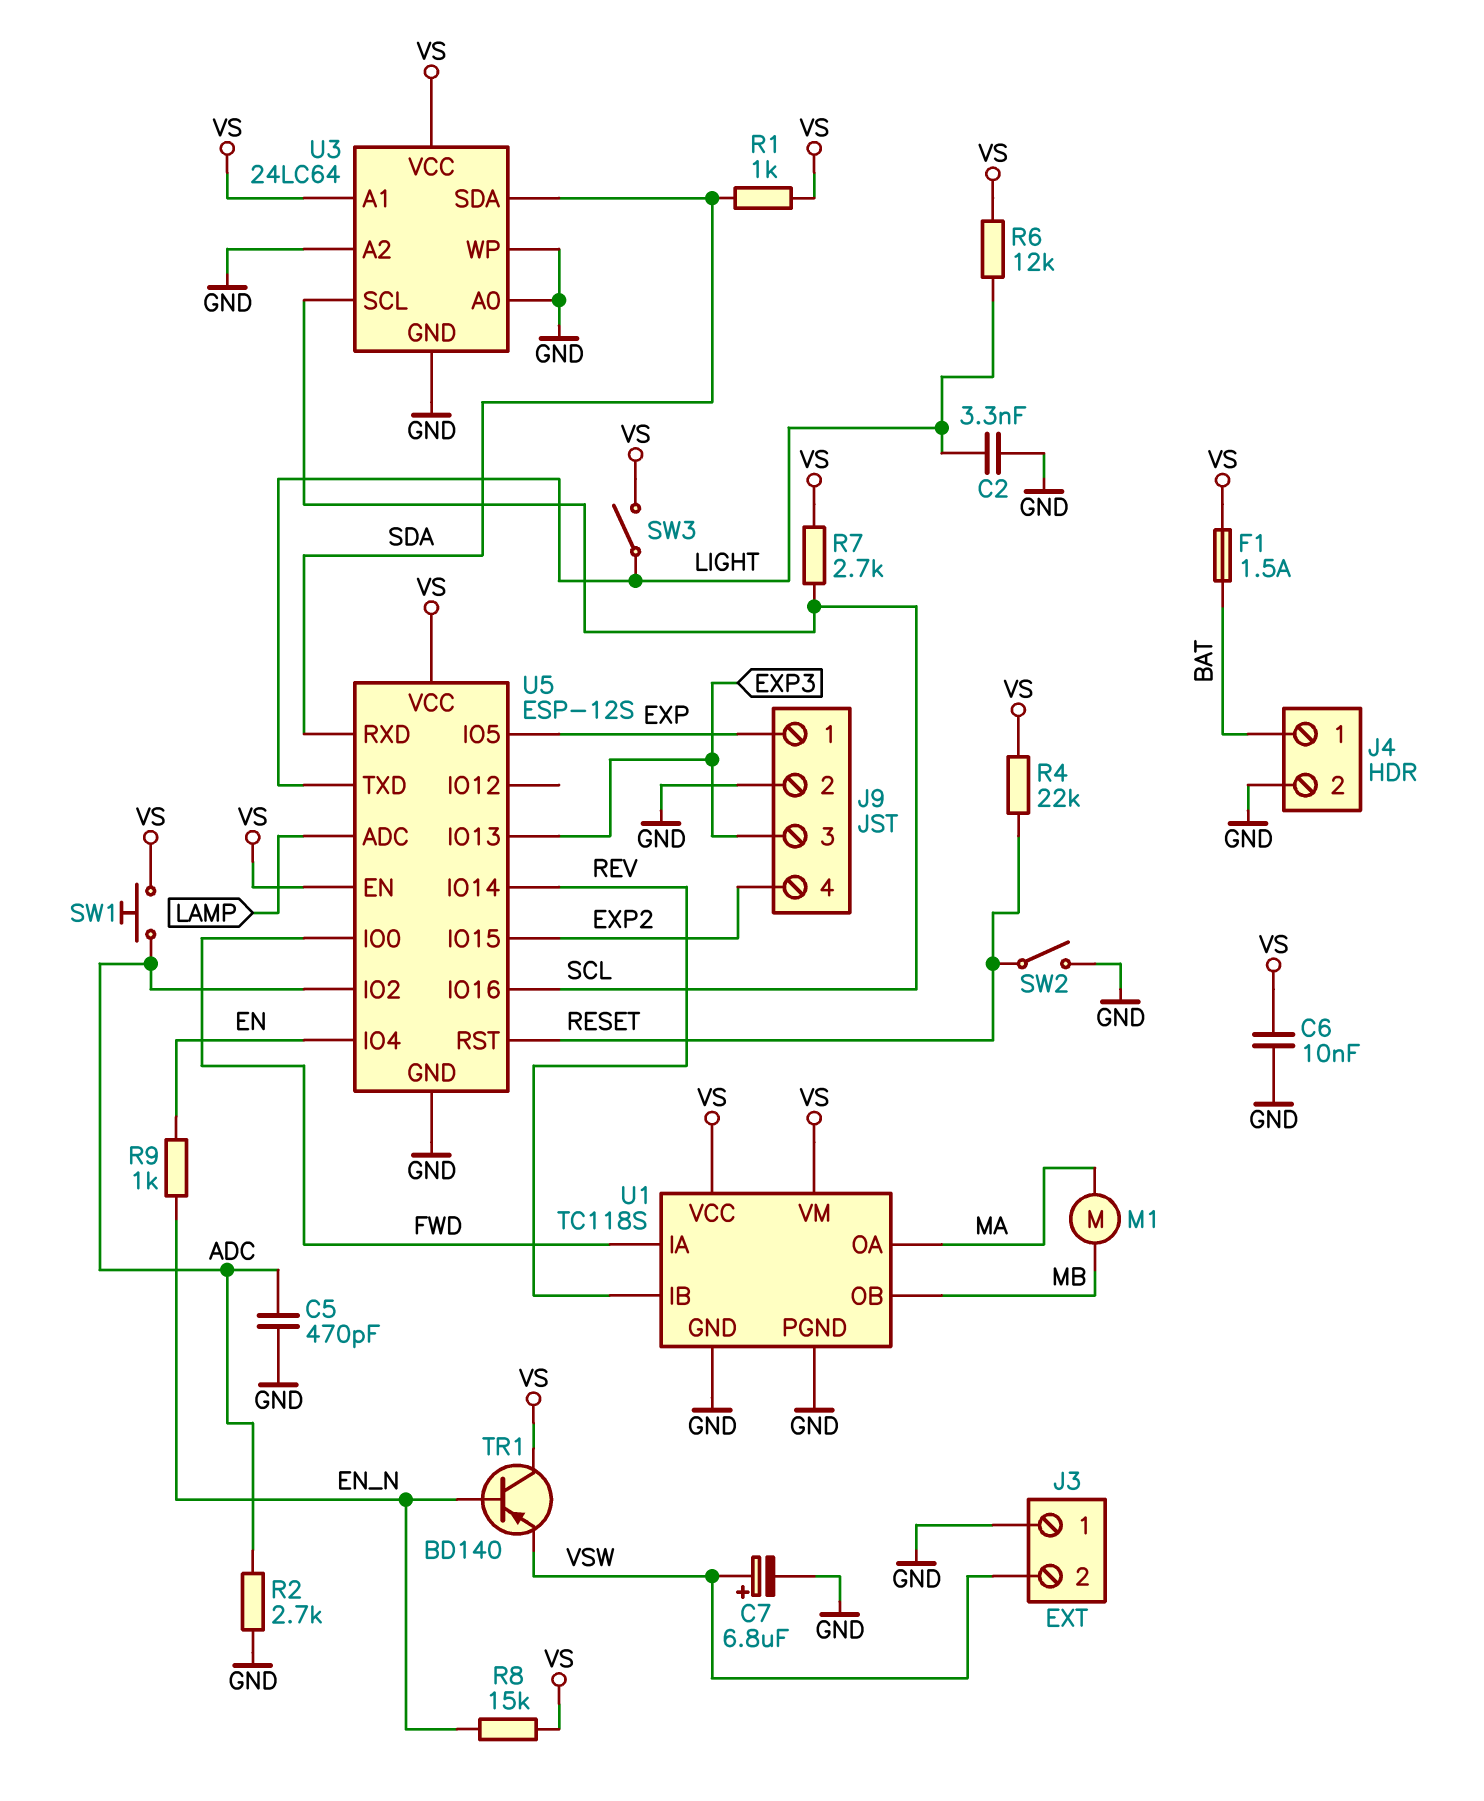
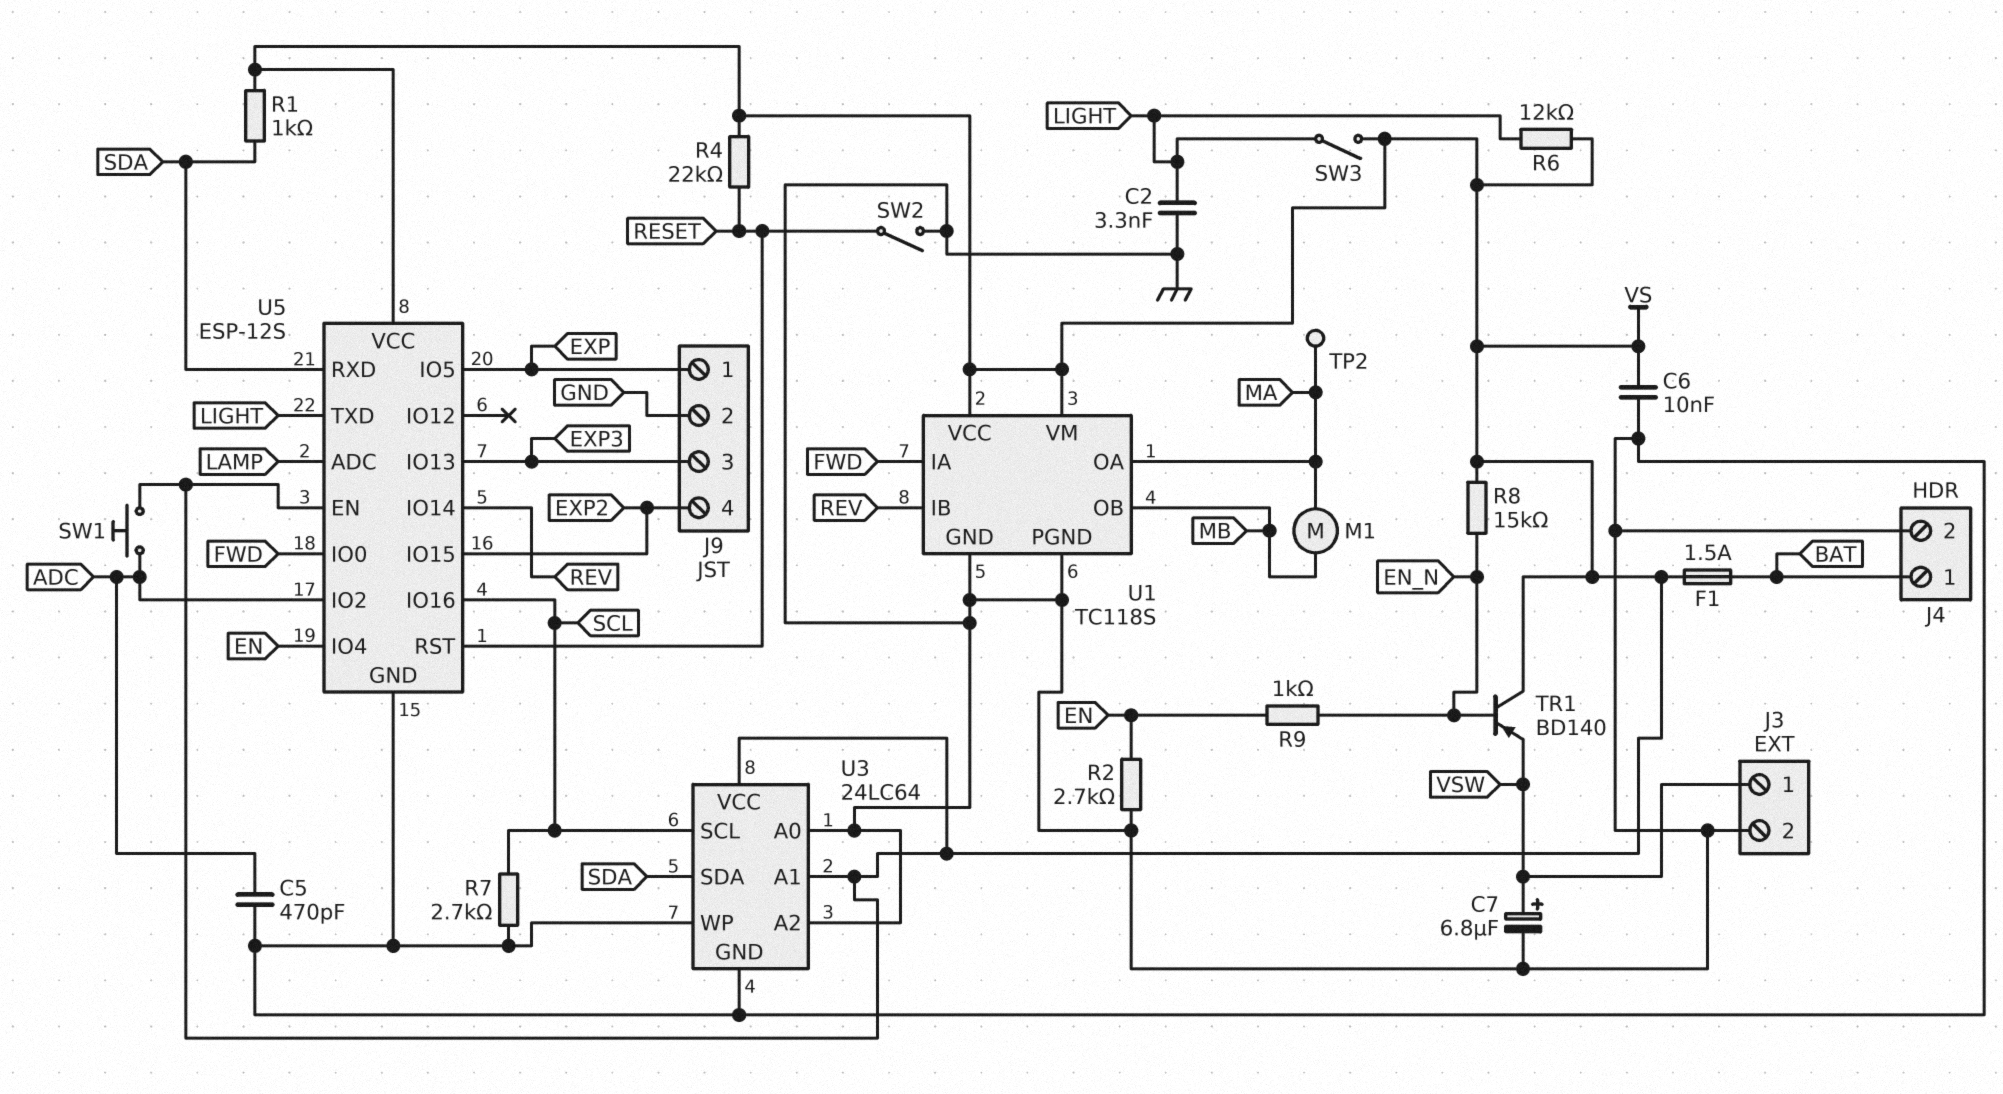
J3 pin 1: GND -> VSW
J3 pin 2: VSW -> GND
R2: 2.7k (ADC, GND) -> 2.7k (EN, GND)
R7: 2.7k (SCL, VS) -> 2.7k (GND, SCL)
TP2: none -> test point (MA)

